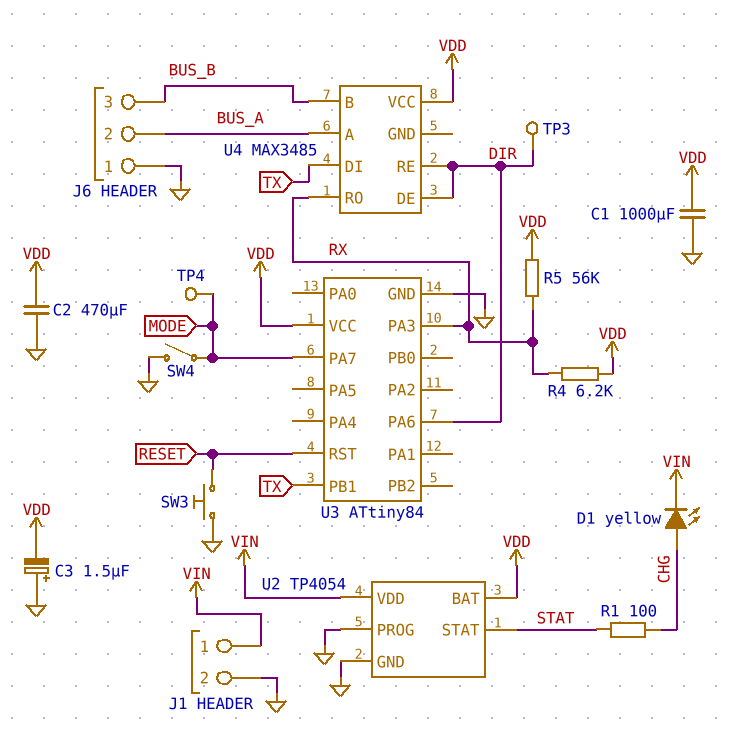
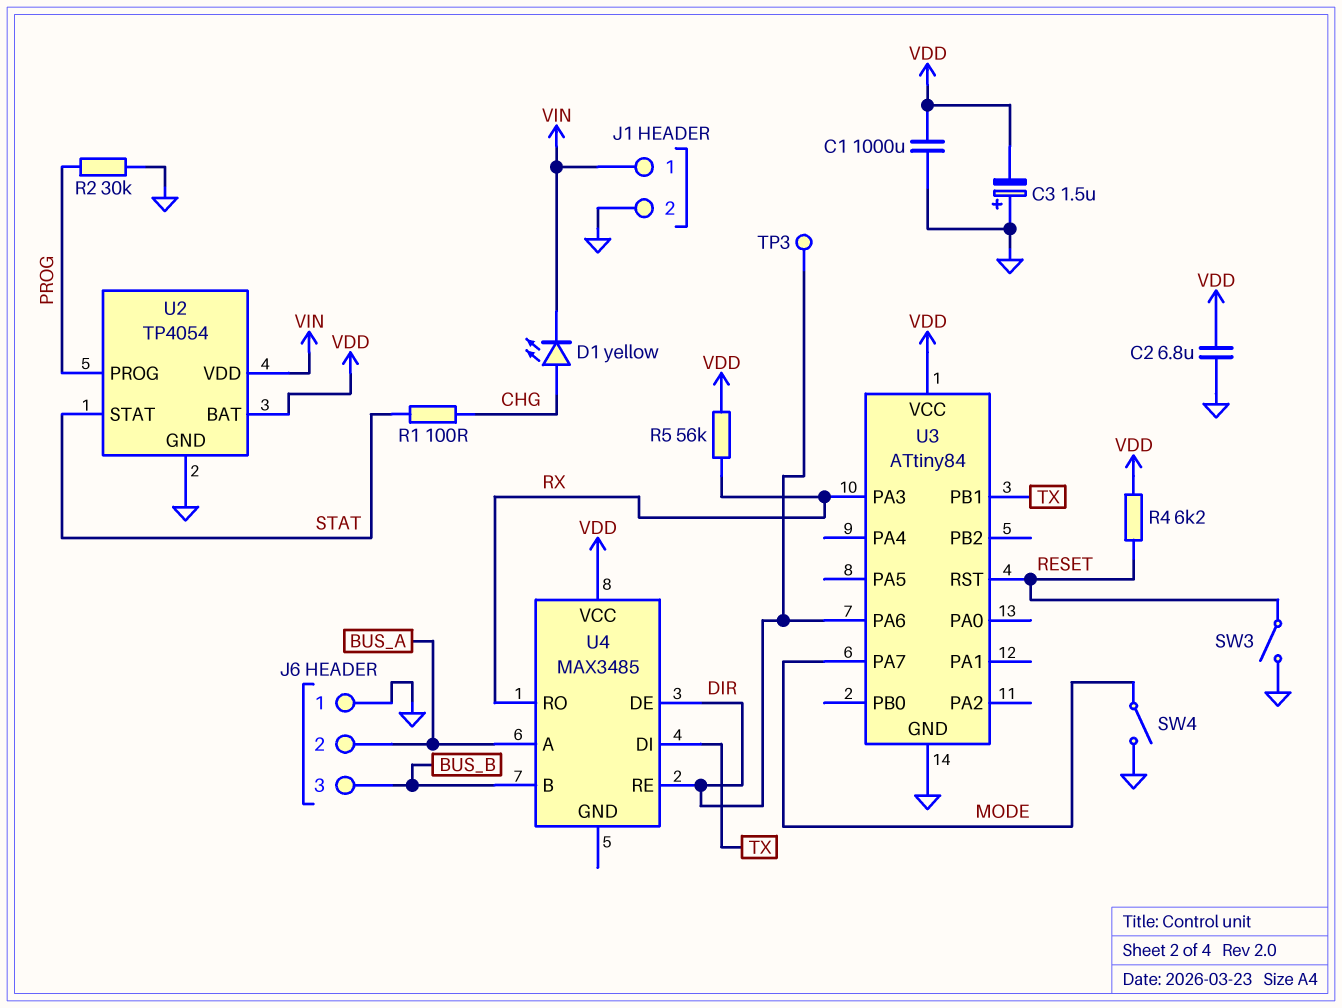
C2: 470uF (GND, VDD) -> 6.8uF (GND, VDD)
R2: none -> 30k (GND, PROG)
R4: 6.2k (RX, VDD) -> 6.2k (RESET, VDD)
SW3: button (GND, RESET) -> switch (GND, RESET)
TP4: test point (MODE) -> none
U2 pin PROG: GND -> PROG

